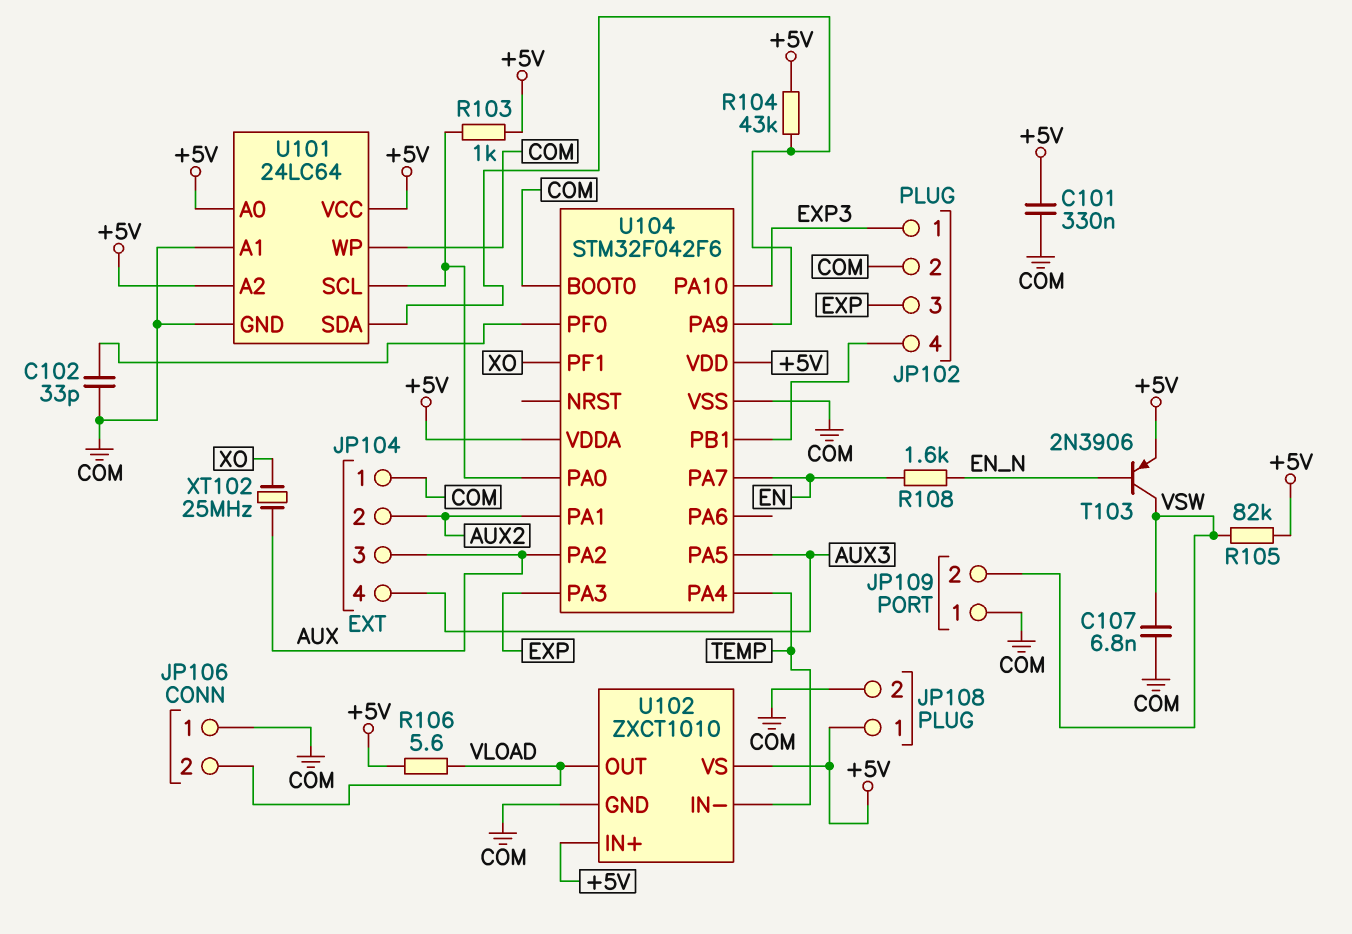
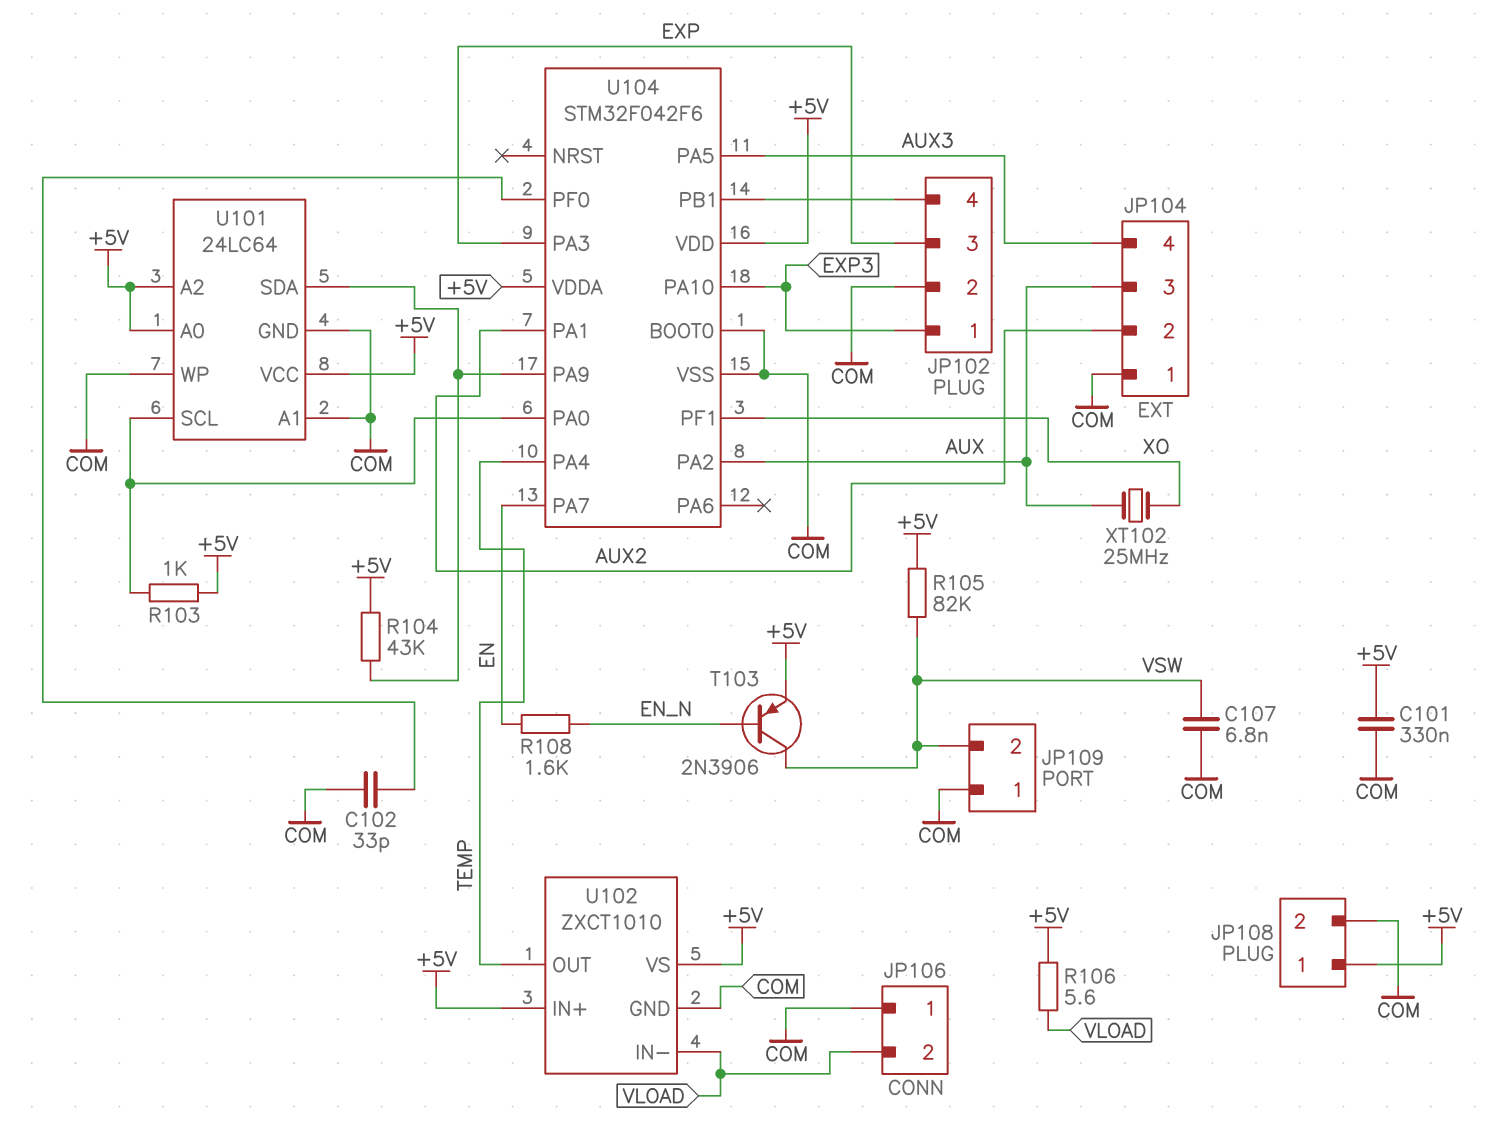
U102 pin IN-: TEMP -> VLOAD
U102 pin OUT: VLOAD -> TEMP

